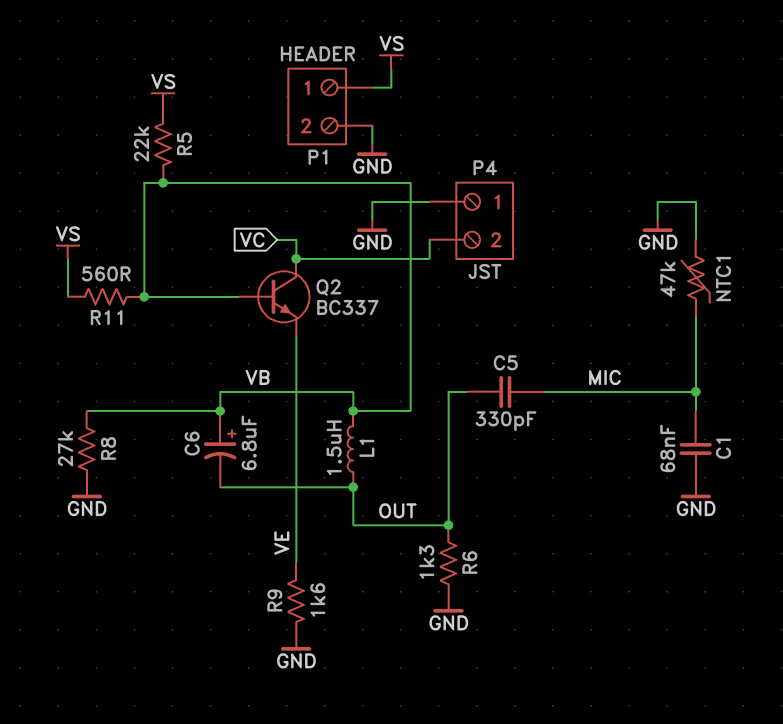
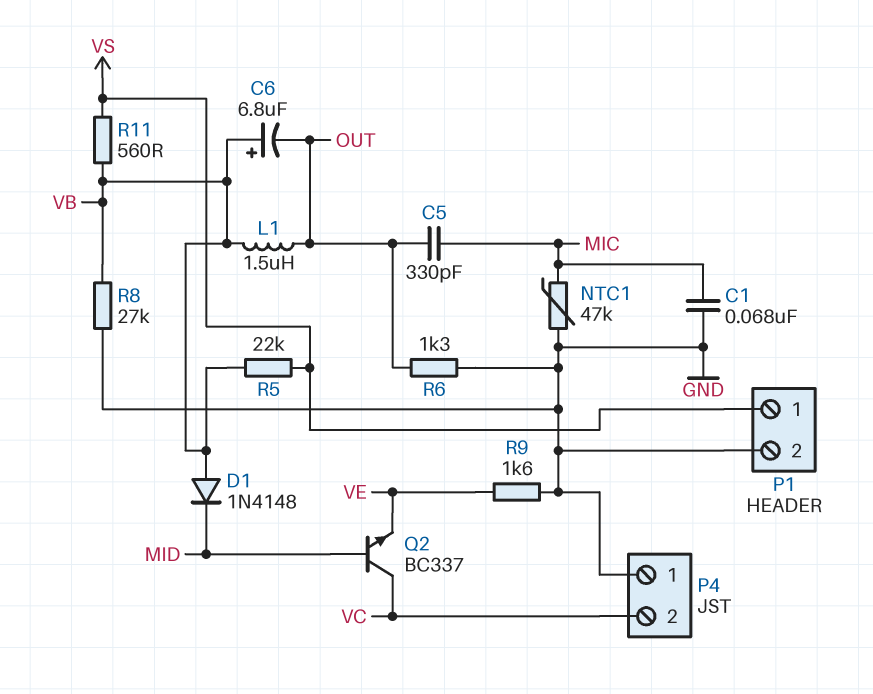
D1: none -> diode 1N4148 (A VB, K MID)
Q2: NPN BC337 (B VB, C VC, E VE) -> NPN BC337 (B MID, C VC, E VE)

